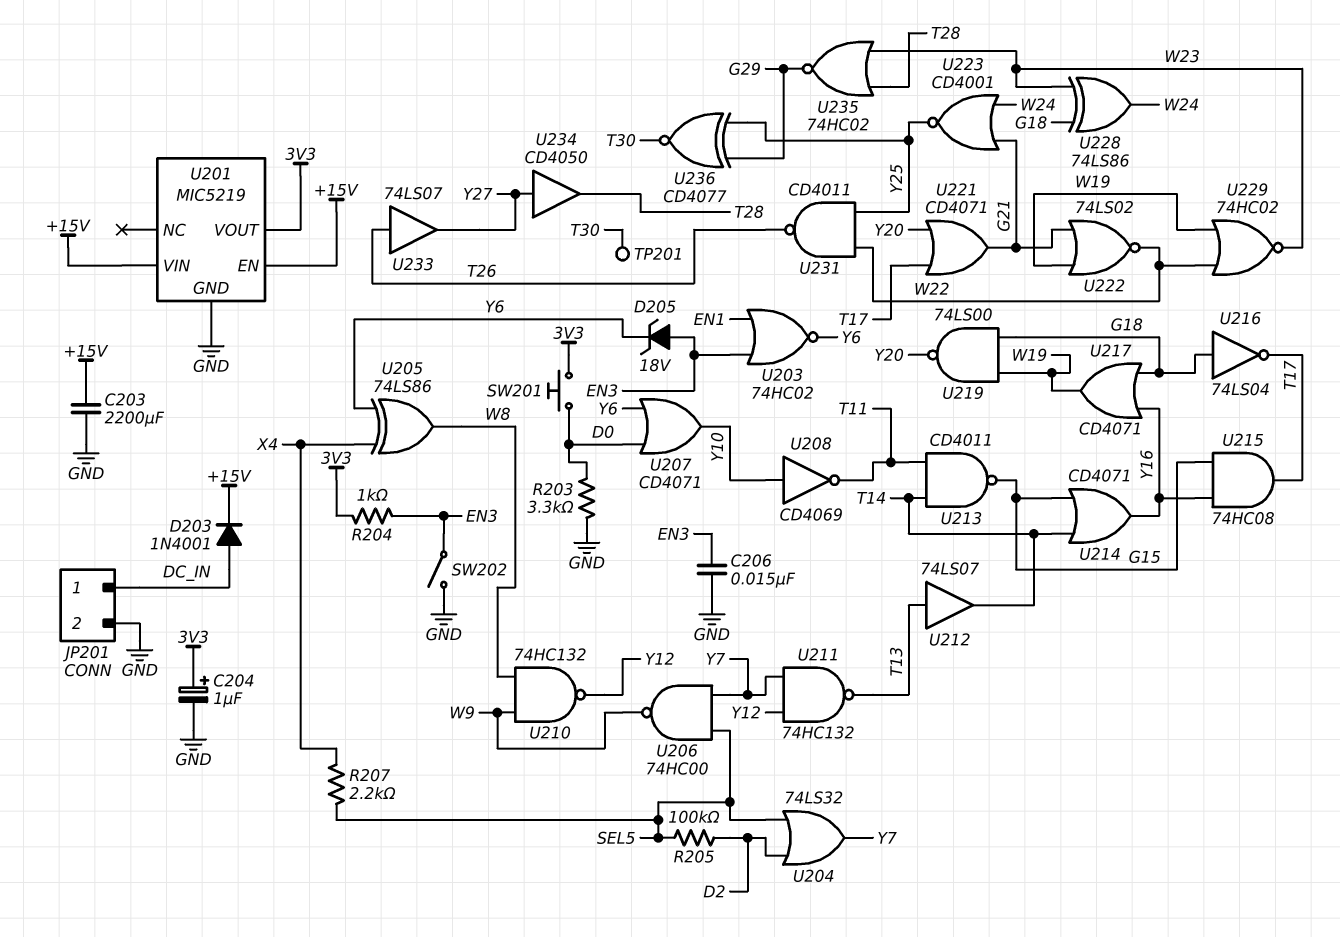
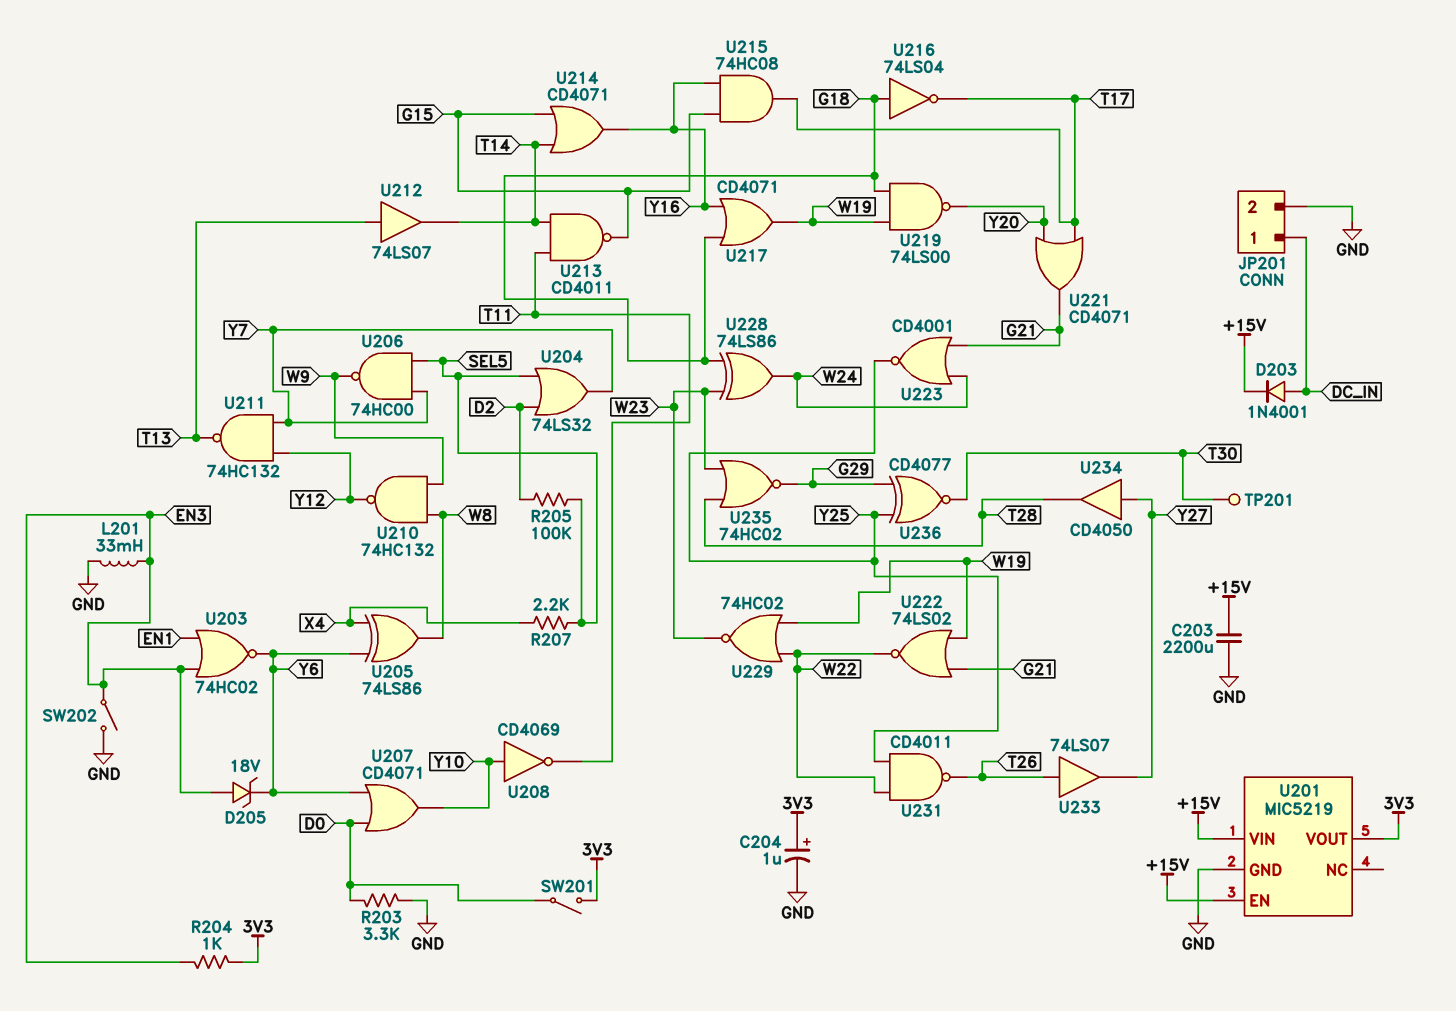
C206: 15nF (EN3, GND) -> none
L201: none -> 33mH (EN3, GND)
SW201: button (3V3, D0) -> switch (3V3, D0)

